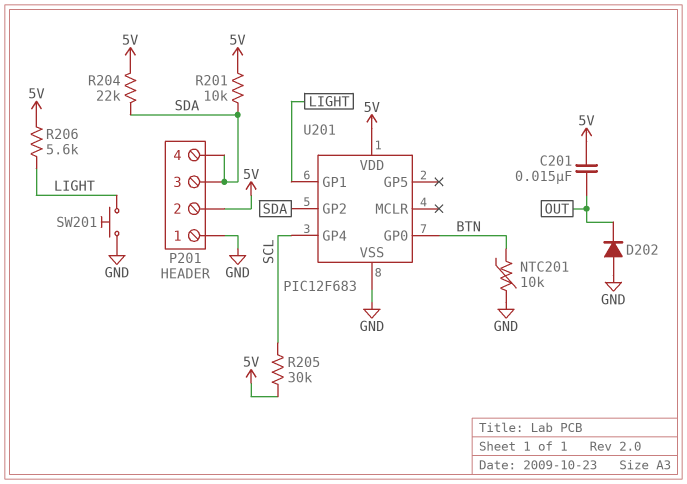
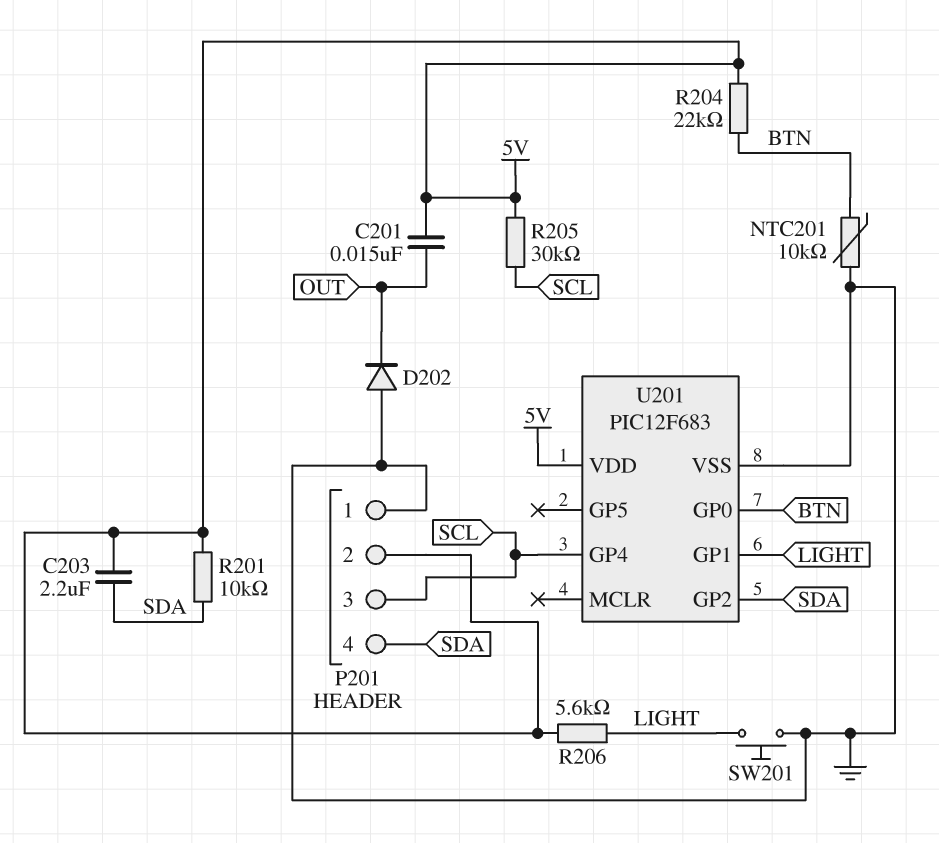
C203: none -> 2.2uF (5V, SDA)
P201 pin 3: SDA -> SCL
R204: 22k (5V, SDA) -> 22k (5V, BTN)

